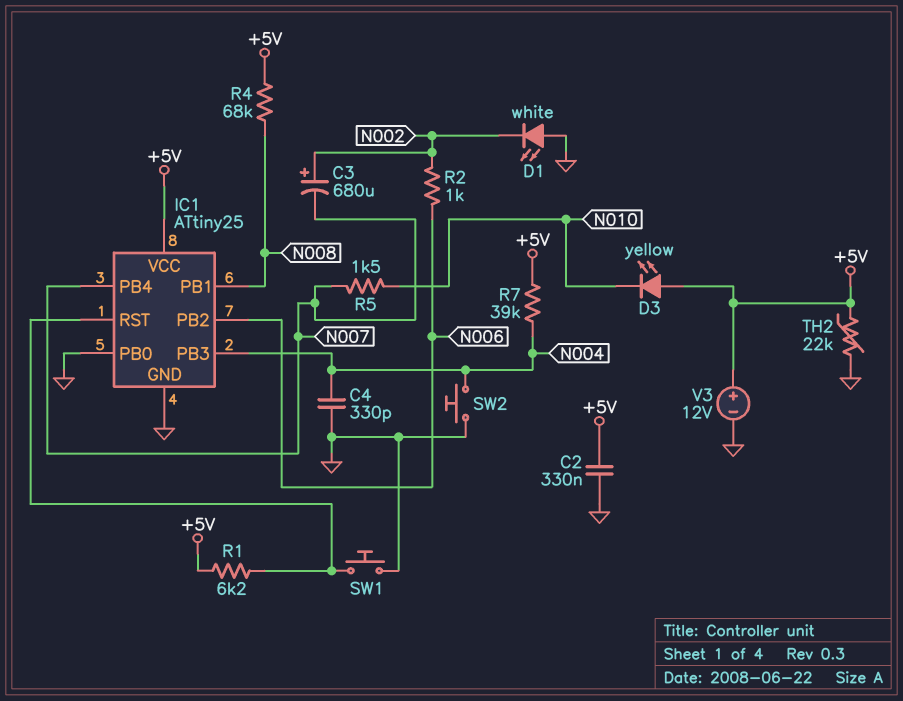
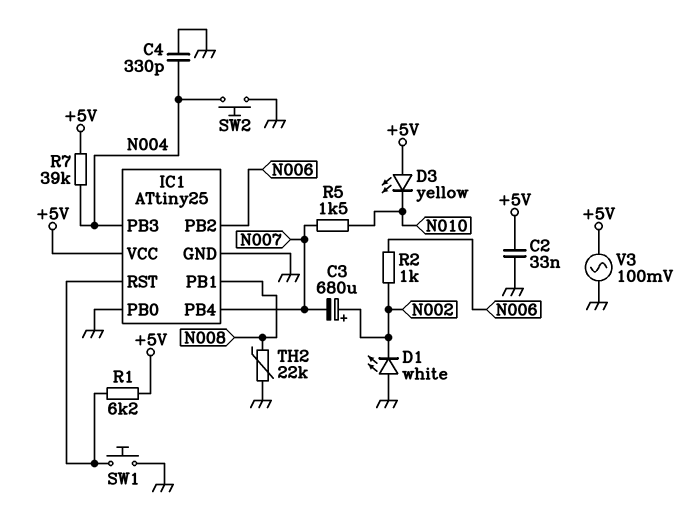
C2: 330nF (+5V, GND) -> 33nF (+5V, GND)
R4: 68k (+5V, N008) -> none
TH2: 22k (+5V, GND) -> 22k (GND, N008)
V3: 12V (plus +5V, minus GND) -> AC 100mV (+5V, GND)

